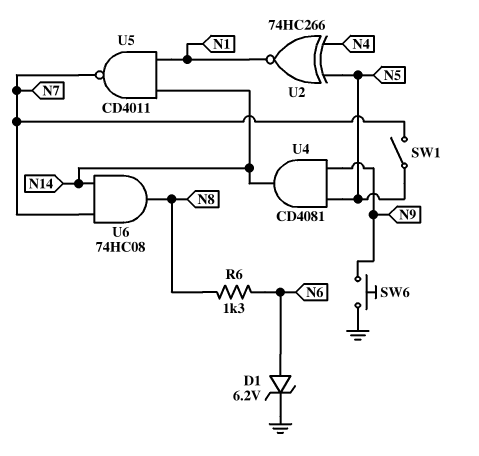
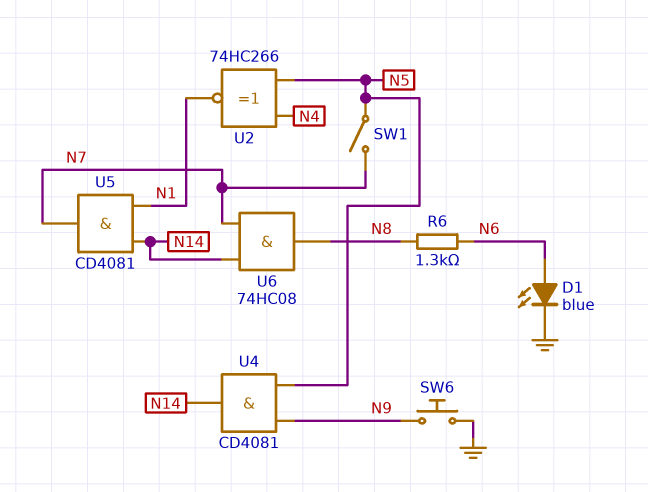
D1: zener 6.2V (A N6, K GND) -> LED blue (A N6, K GND)
U5: NAND CD4011 (in N1, in N14, out N7) -> AND CD4081 (in N1, in N14, out N7)

